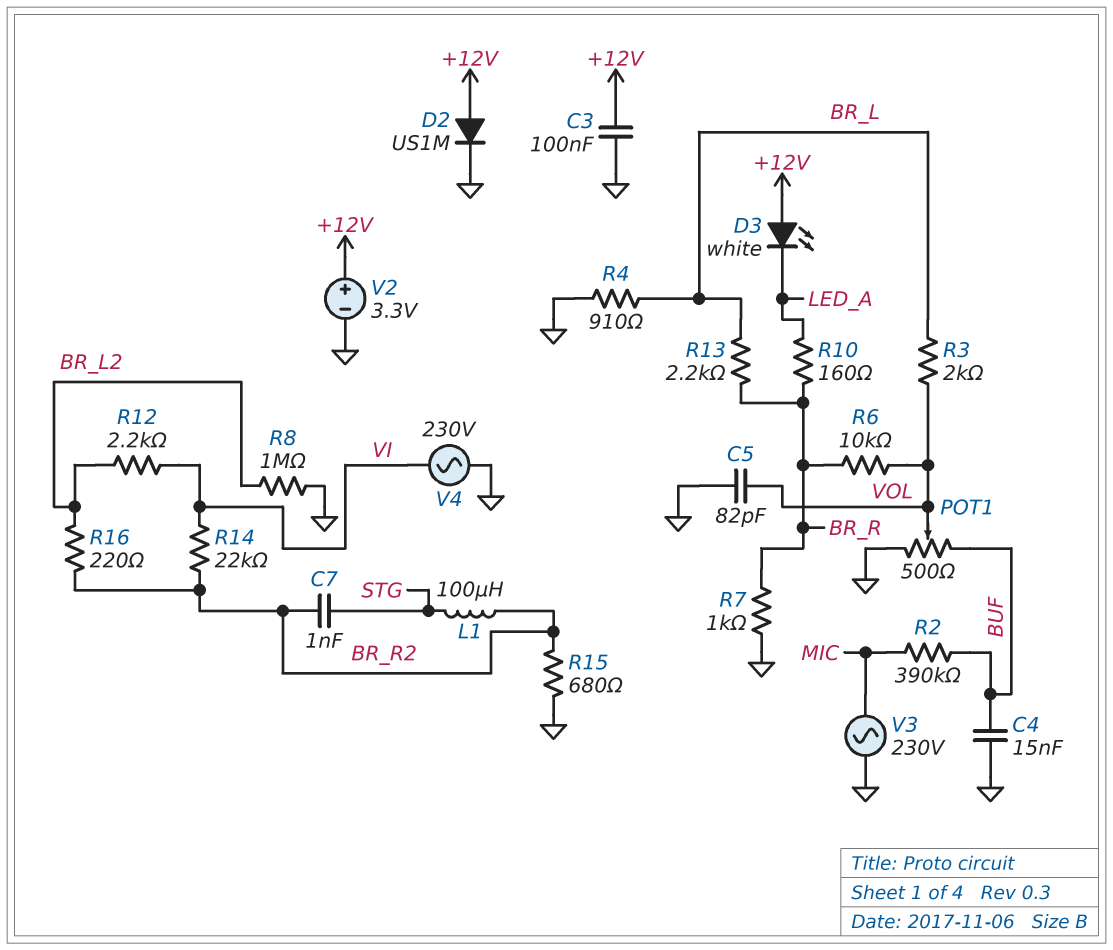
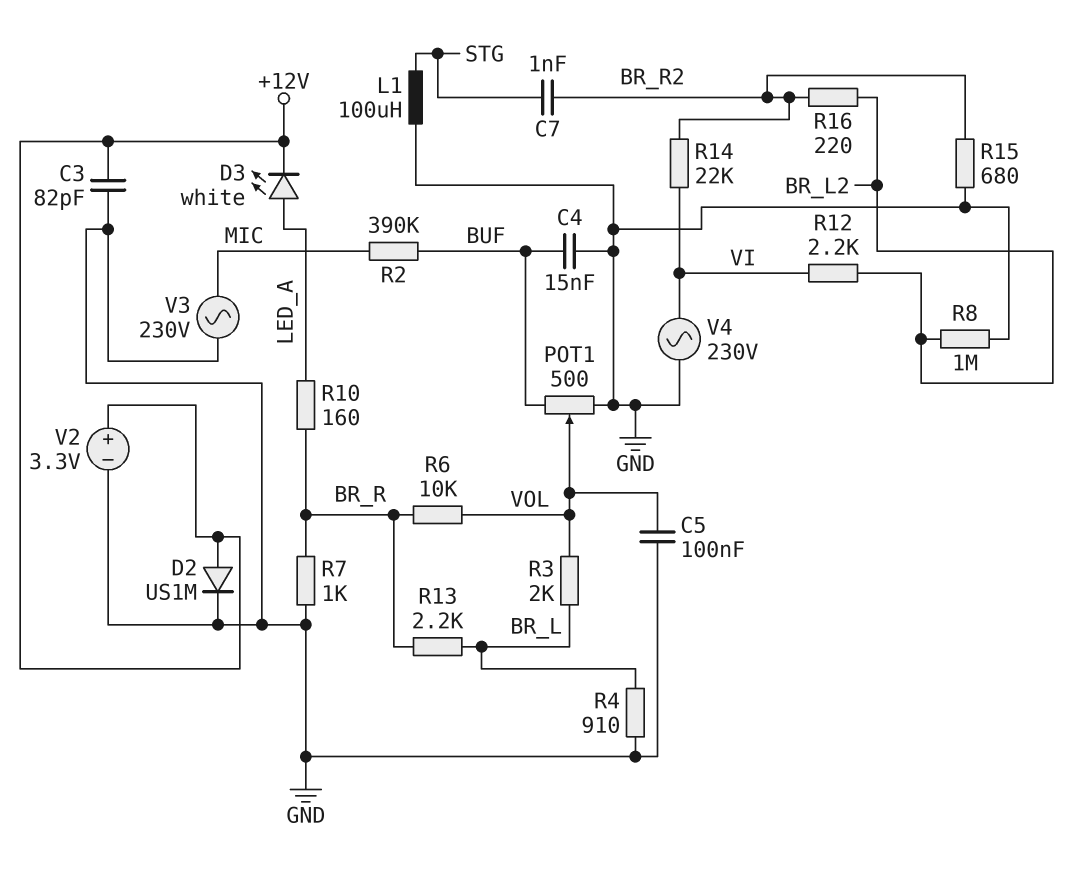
C3: 100nF (+12V, GND) -> 82pF (+12V, GND)
C5: 82pF (GND, VOL) -> 100nF (GND, VOL)
D3: LED white (A +12V, K LED_A) -> LED white (A LED_A, K +12V)
L1: 100uH (BR_R2, STG) -> 100uH (GND, STG)

